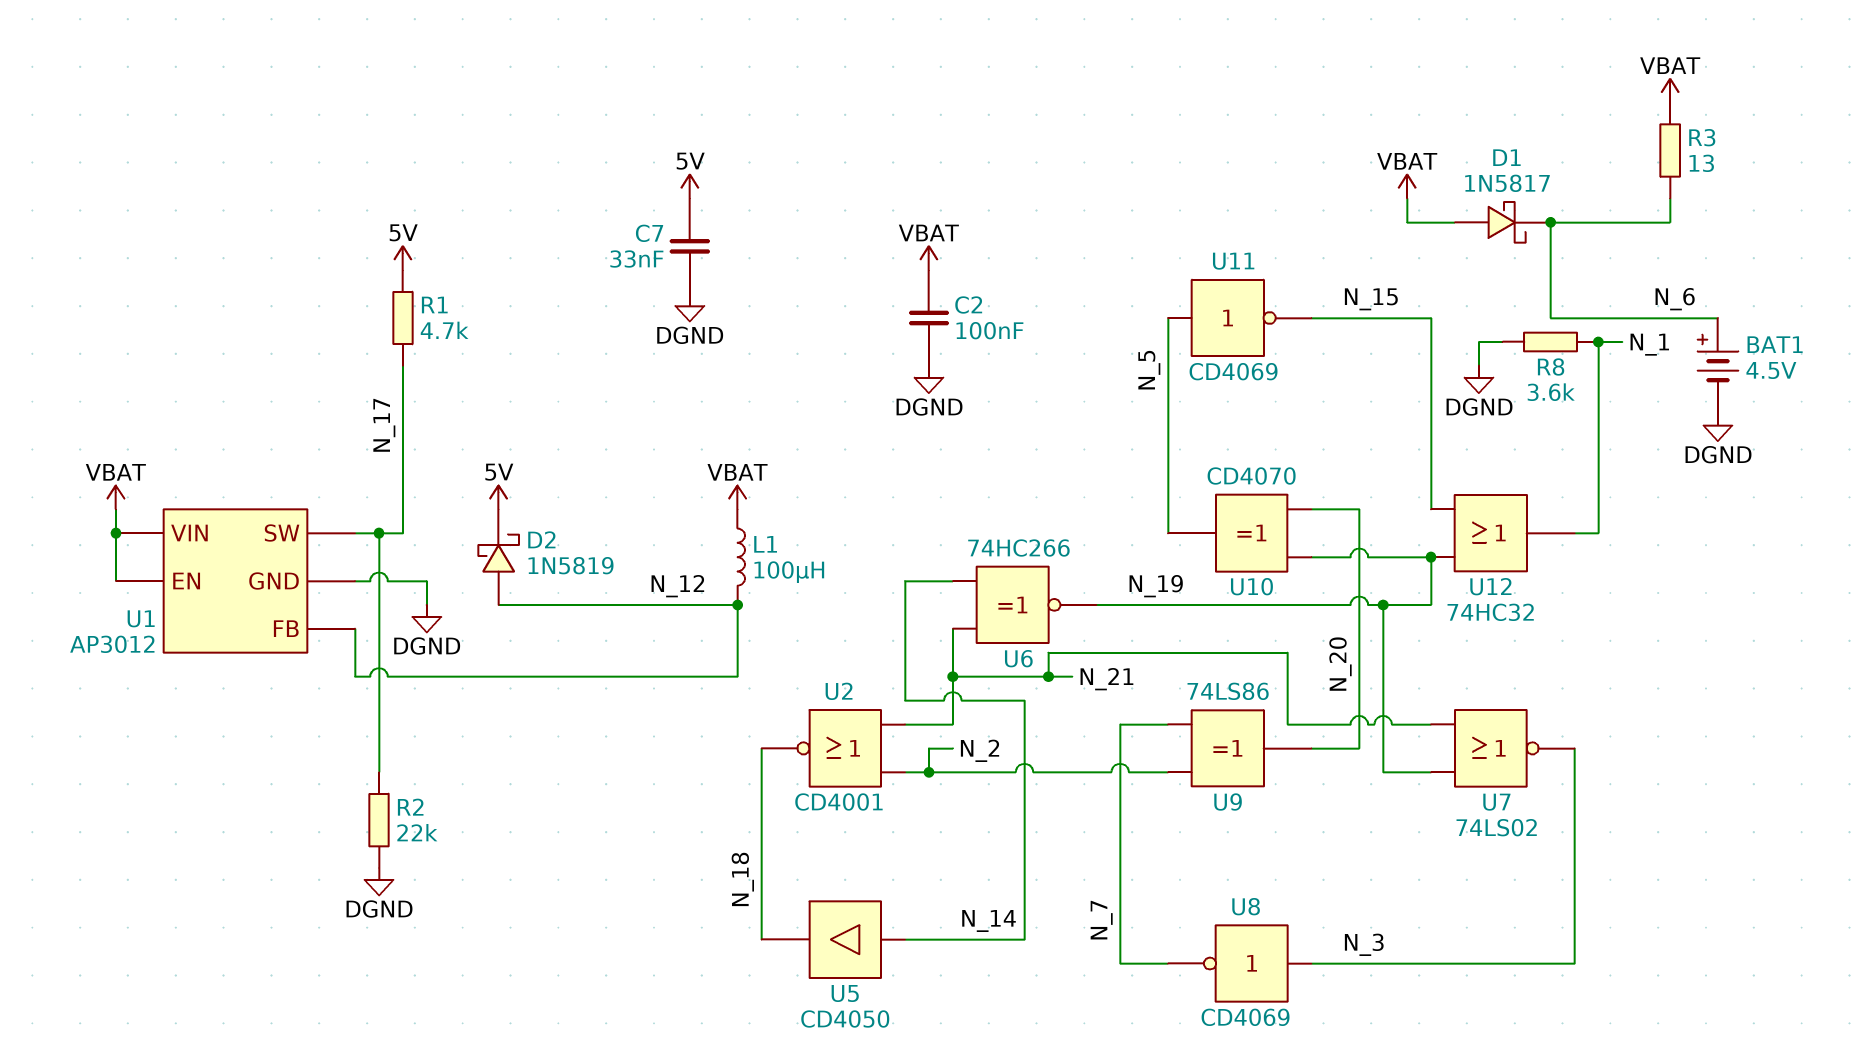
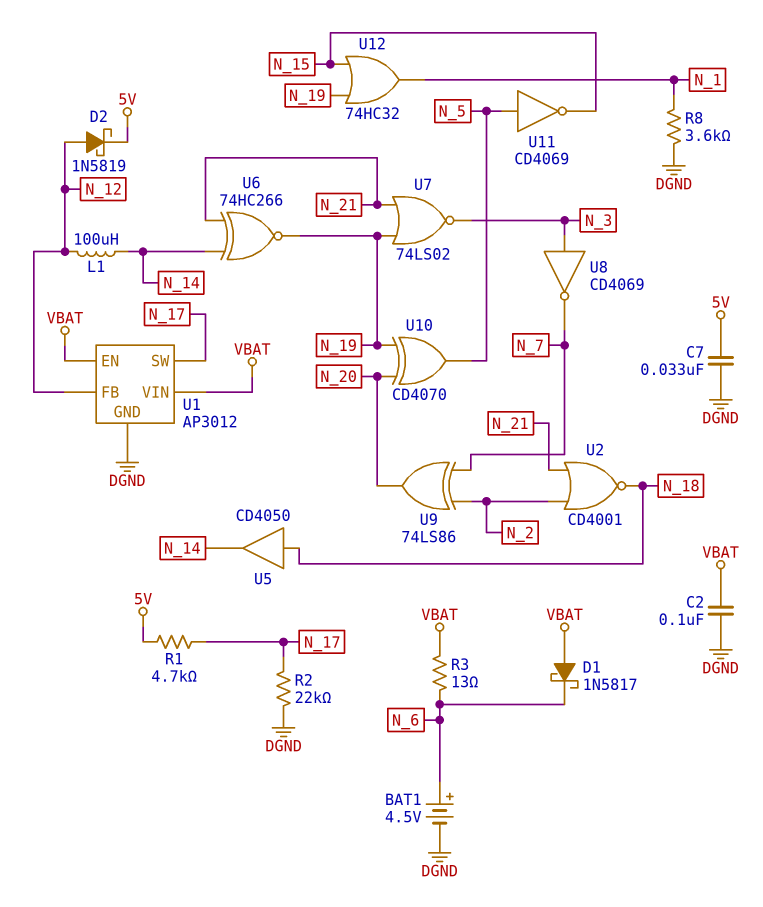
L1: 100uH (N_12, VBAT) -> 100uH (N_12, N_14)
U5: buffer CD4050 (in N_14, out N_18) -> buffer CD4050 (in N_18, out N_14)

